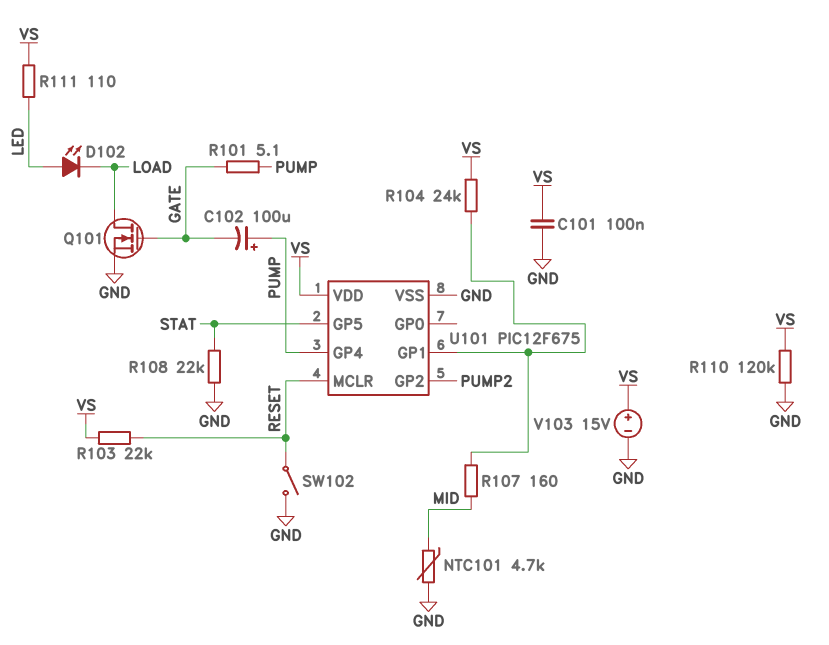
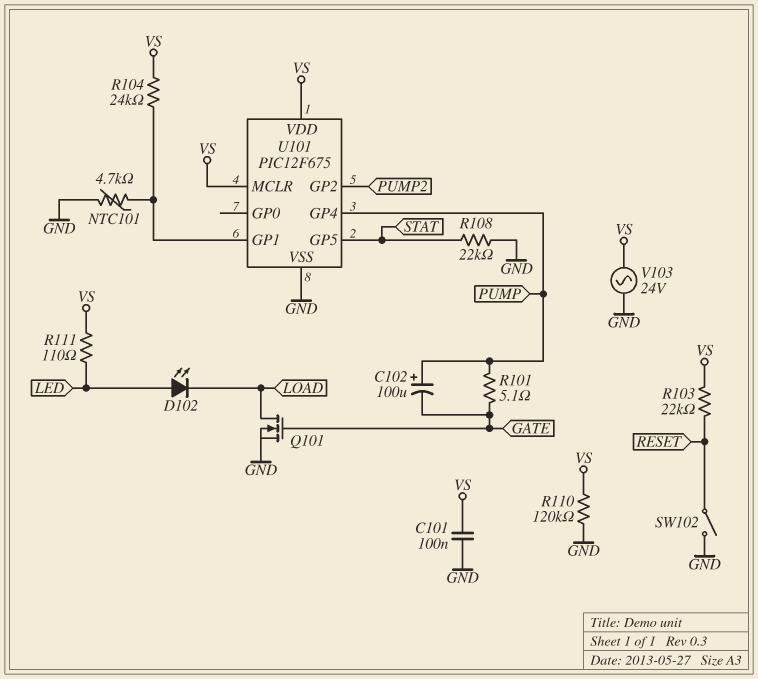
NTC101: 4.7k (GND, MID) -> 4.7k (GND, U101/GP1)
R107: 160 (MID, U101/GP1) -> none
U101 pin MCLR: RESET -> VS
V103: 15V (plus VS, minus GND) -> AC 24V (GND, VS)

